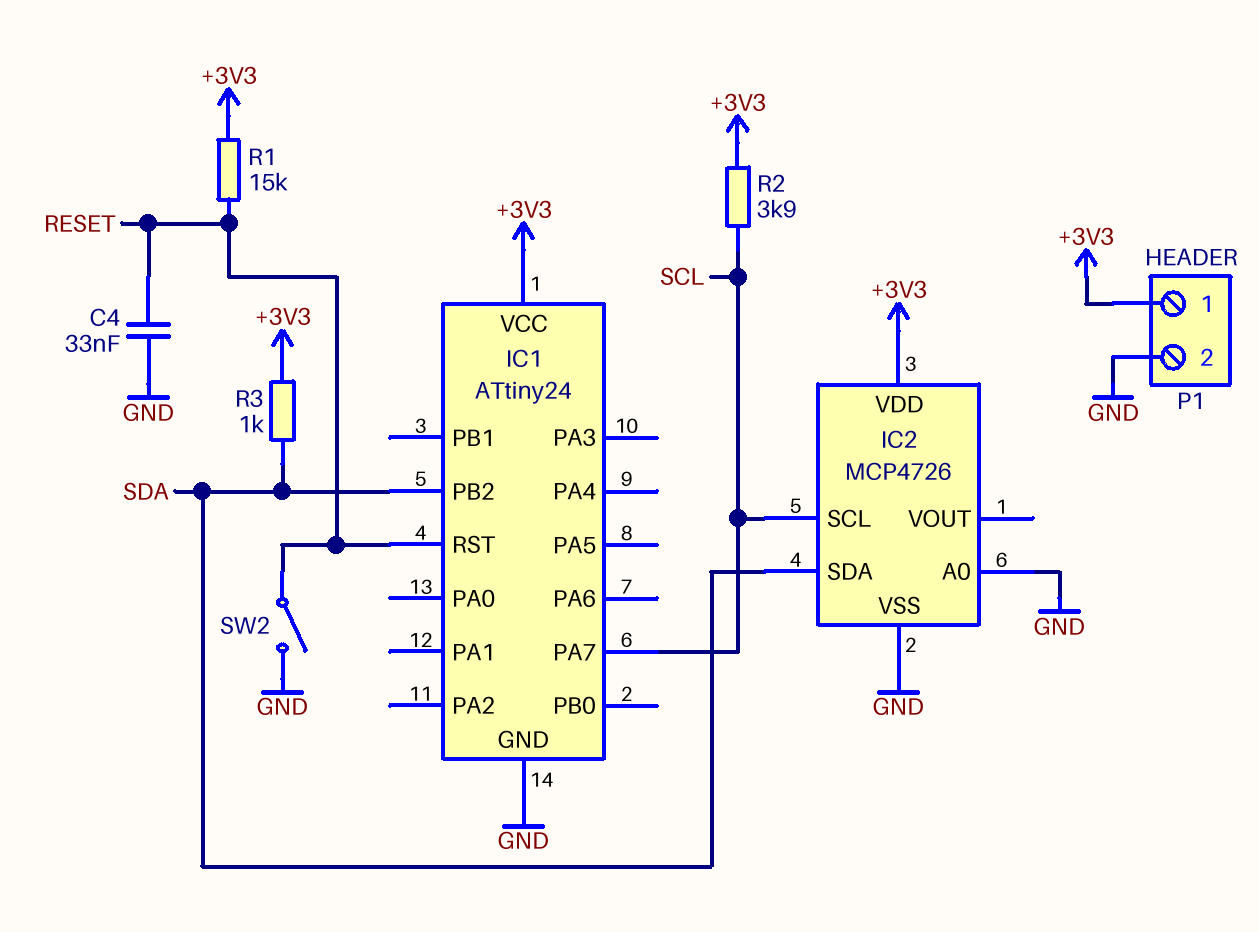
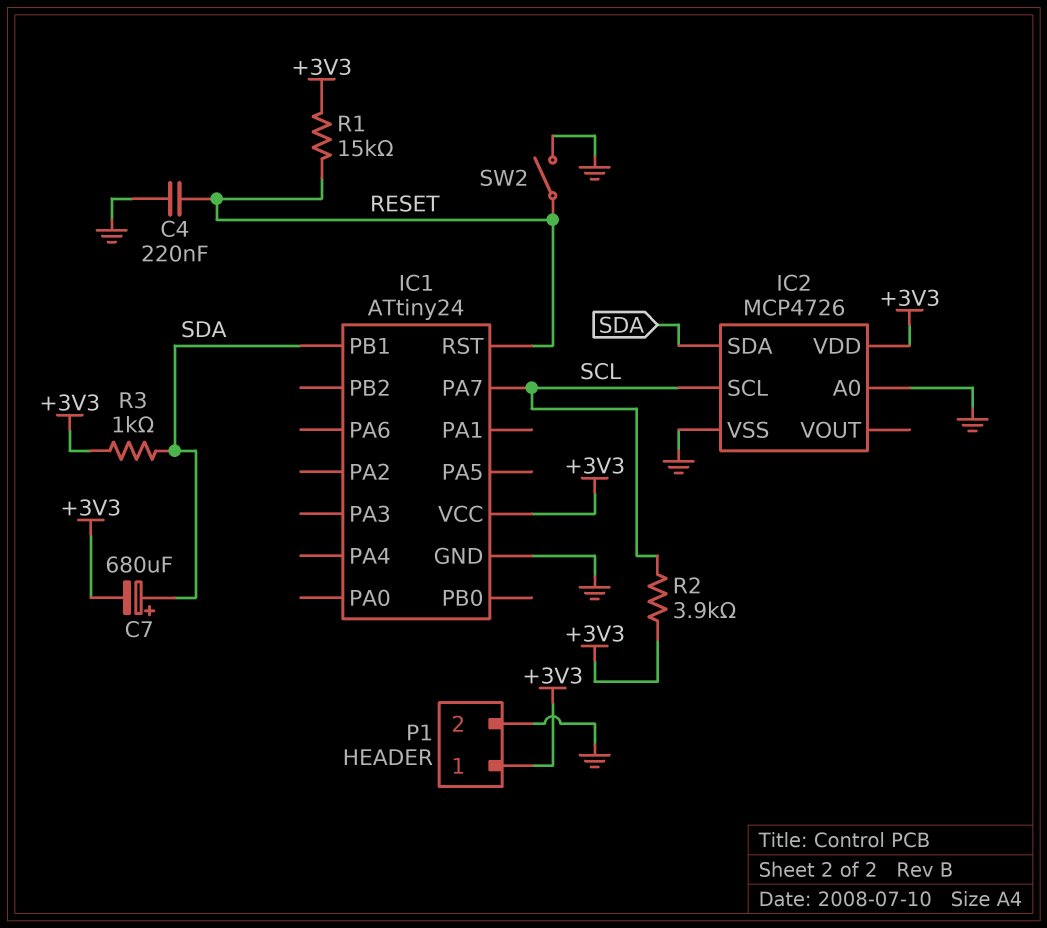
C4: 33nF (GND, RESET) -> 220nF (GND, RESET)
C7: none -> 680uF (plus SDA, minus +3V3)
IC1 pin PB1: none -> SDA
IC1 pin PB2: SDA -> none

